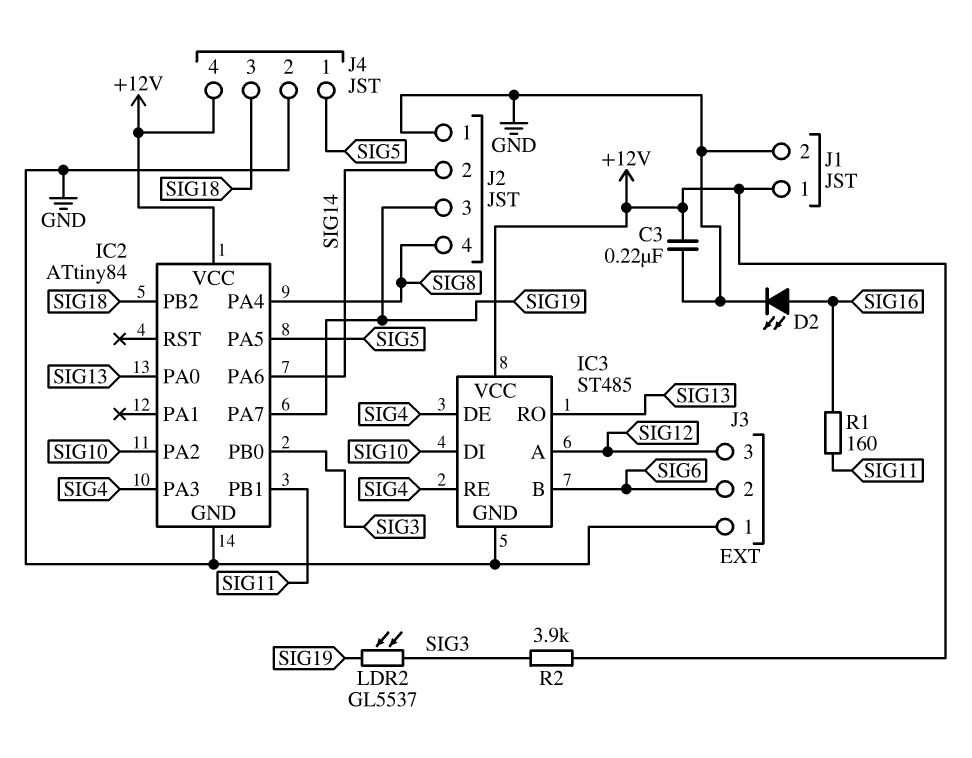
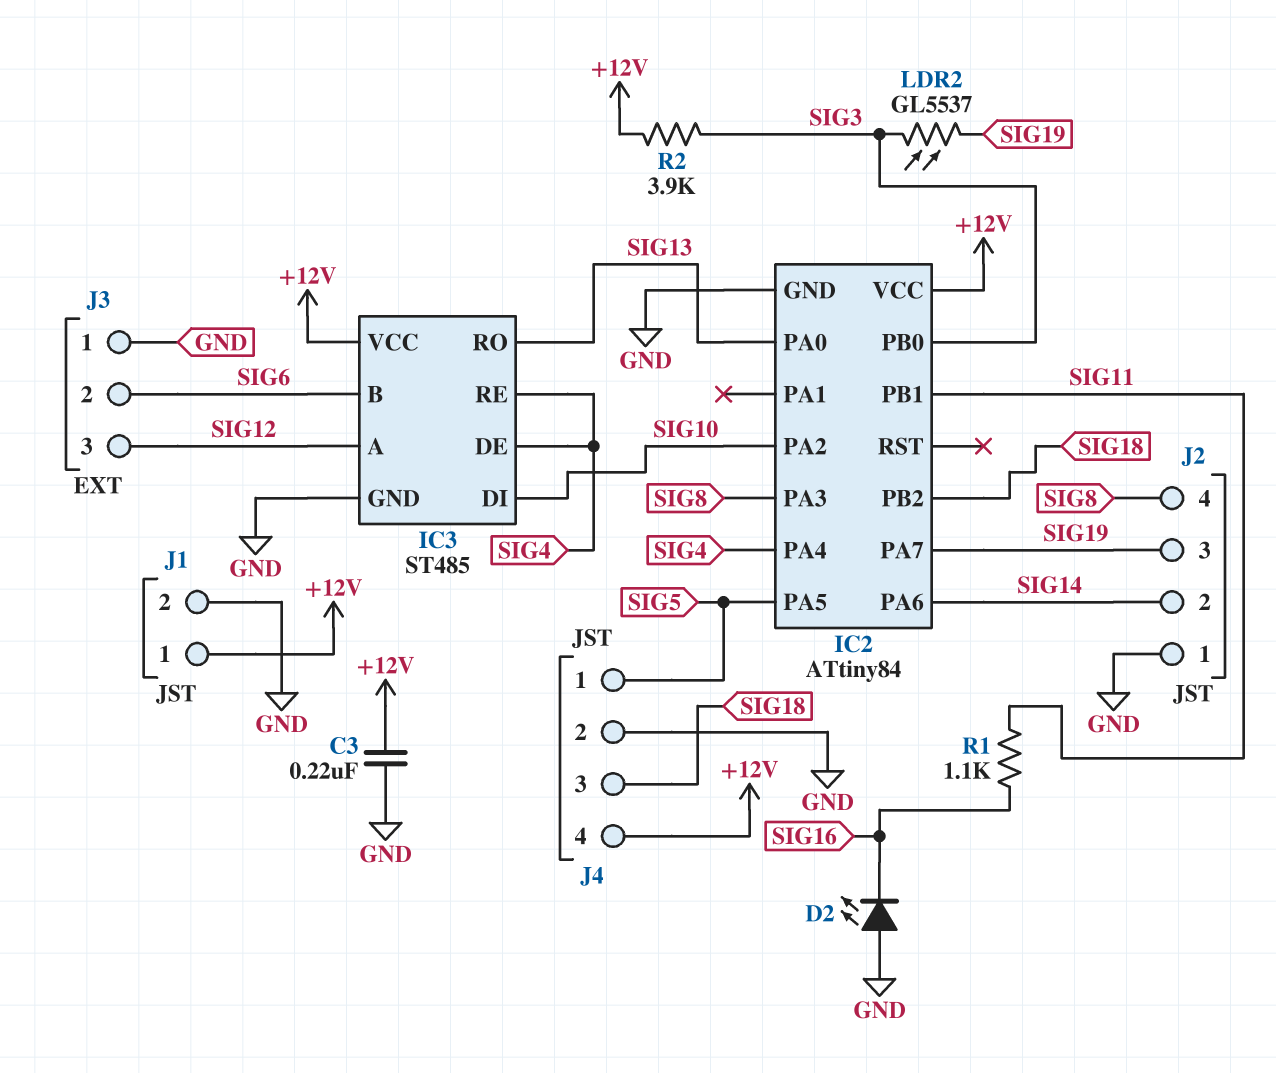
D2: LED (A SIG16, K GND) -> LED (A GND, K SIG16)
IC2 pin PA3: SIG4 -> SIG8
IC2 pin PA4: SIG8 -> SIG4
R1: 160 (SIG11, SIG16) -> 1.1k (SIG11, SIG16)

